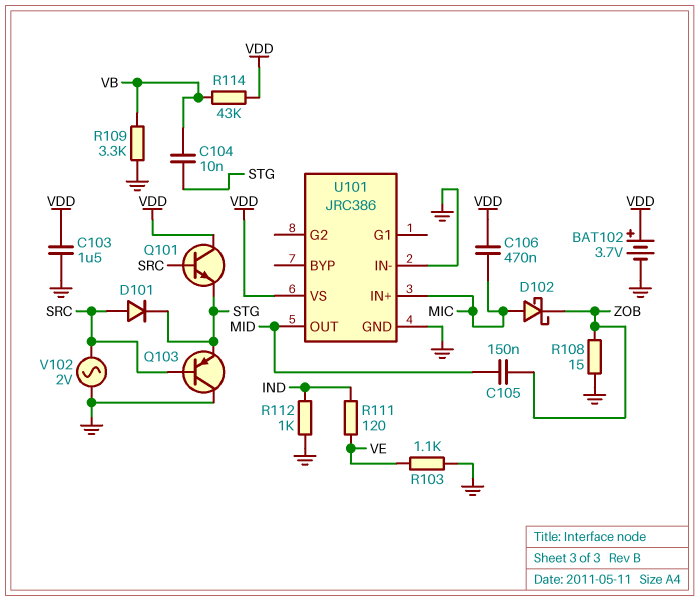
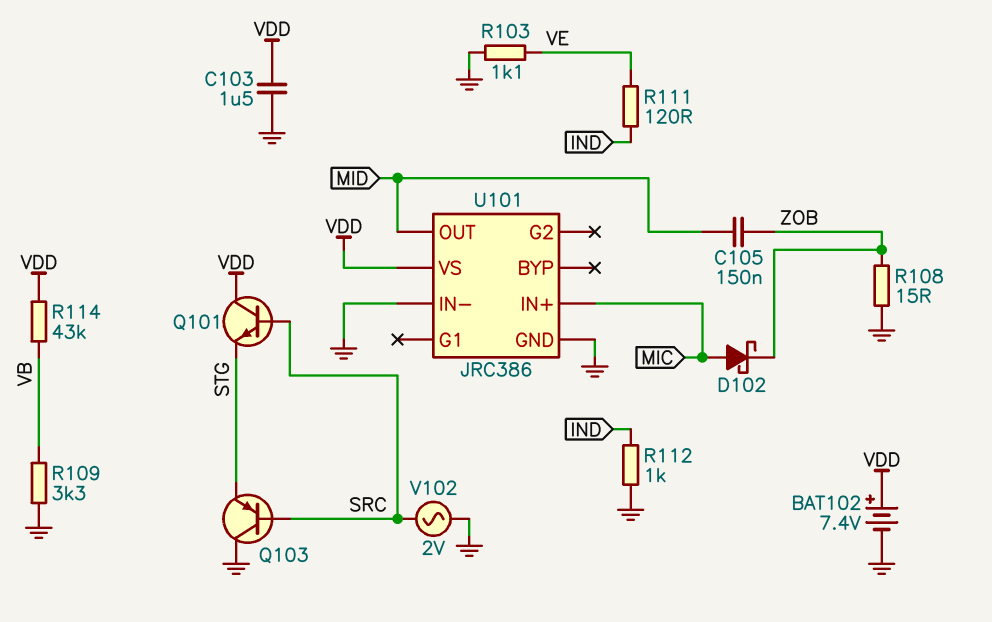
BAT102: 3.7V (plus VDD, minus GND) -> 7.4V (plus VDD, minus GND)
C104: 10nF (STG, VB) -> none
C106: 470nF (MIC, VDD) -> none
D101: diode (A SRC, K STG) -> none

